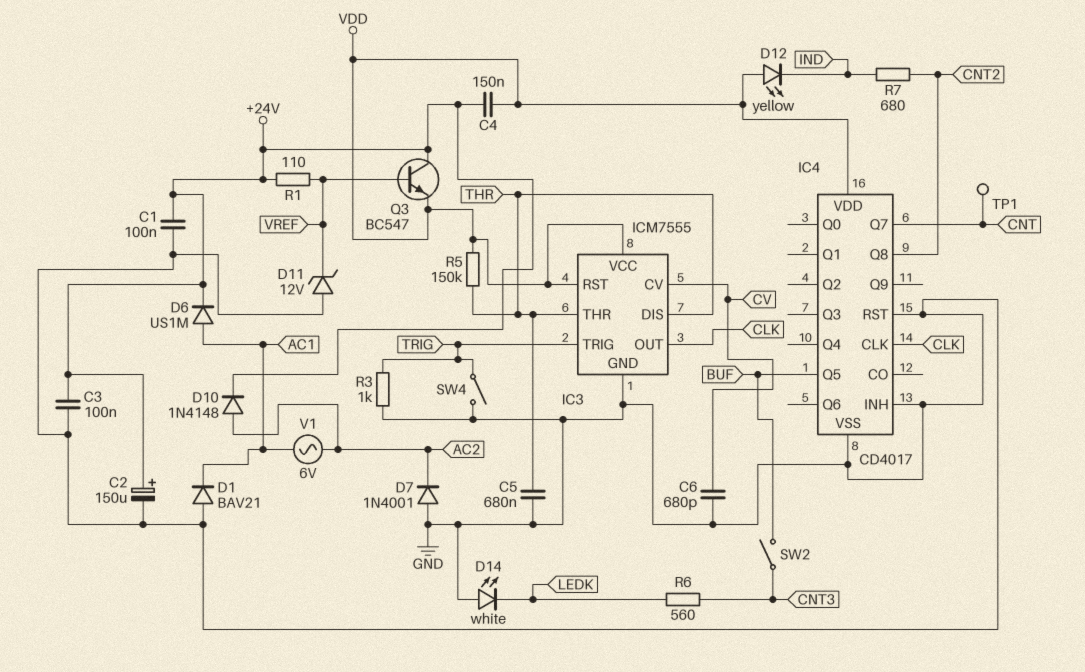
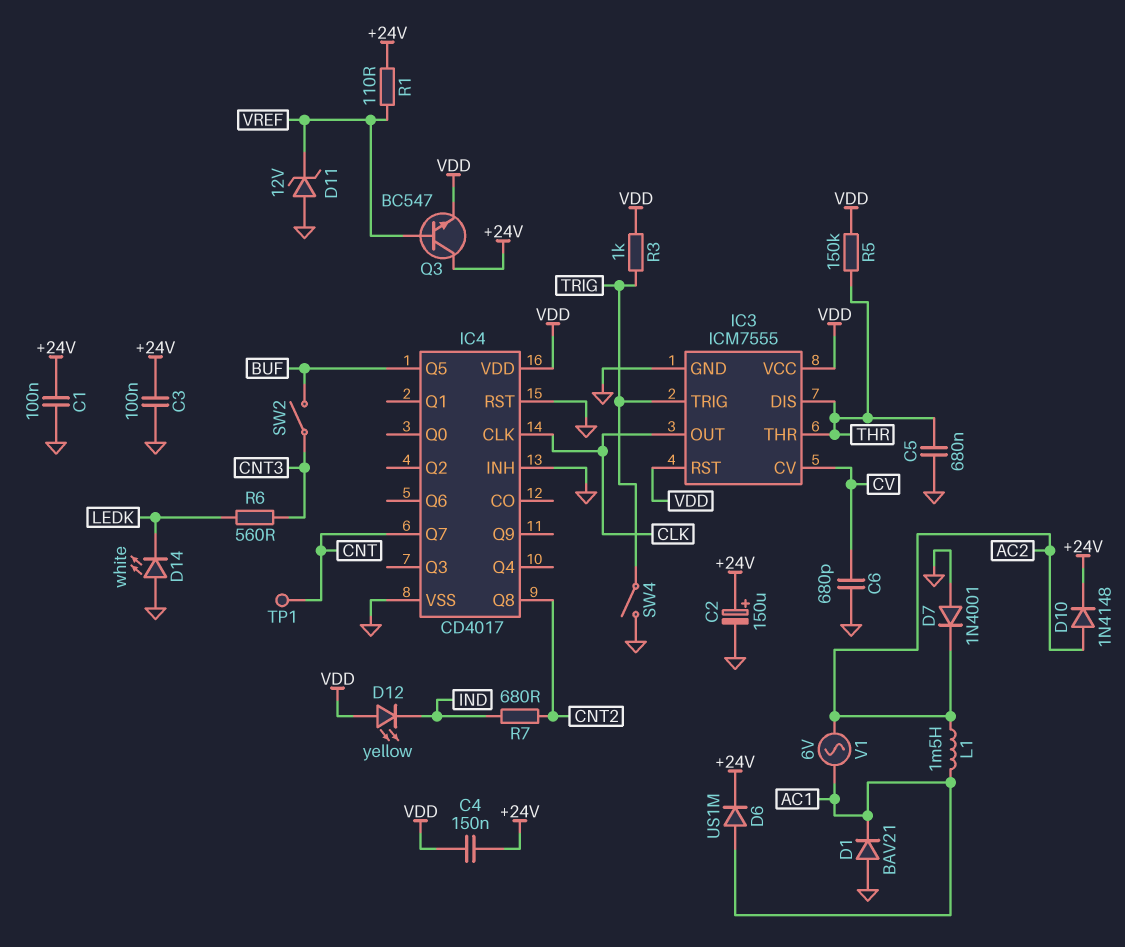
L1: none -> 1.5mH (AC1, AC2)
R3: 1k (GND, TRIG) -> 1k (TRIG, VDD)

